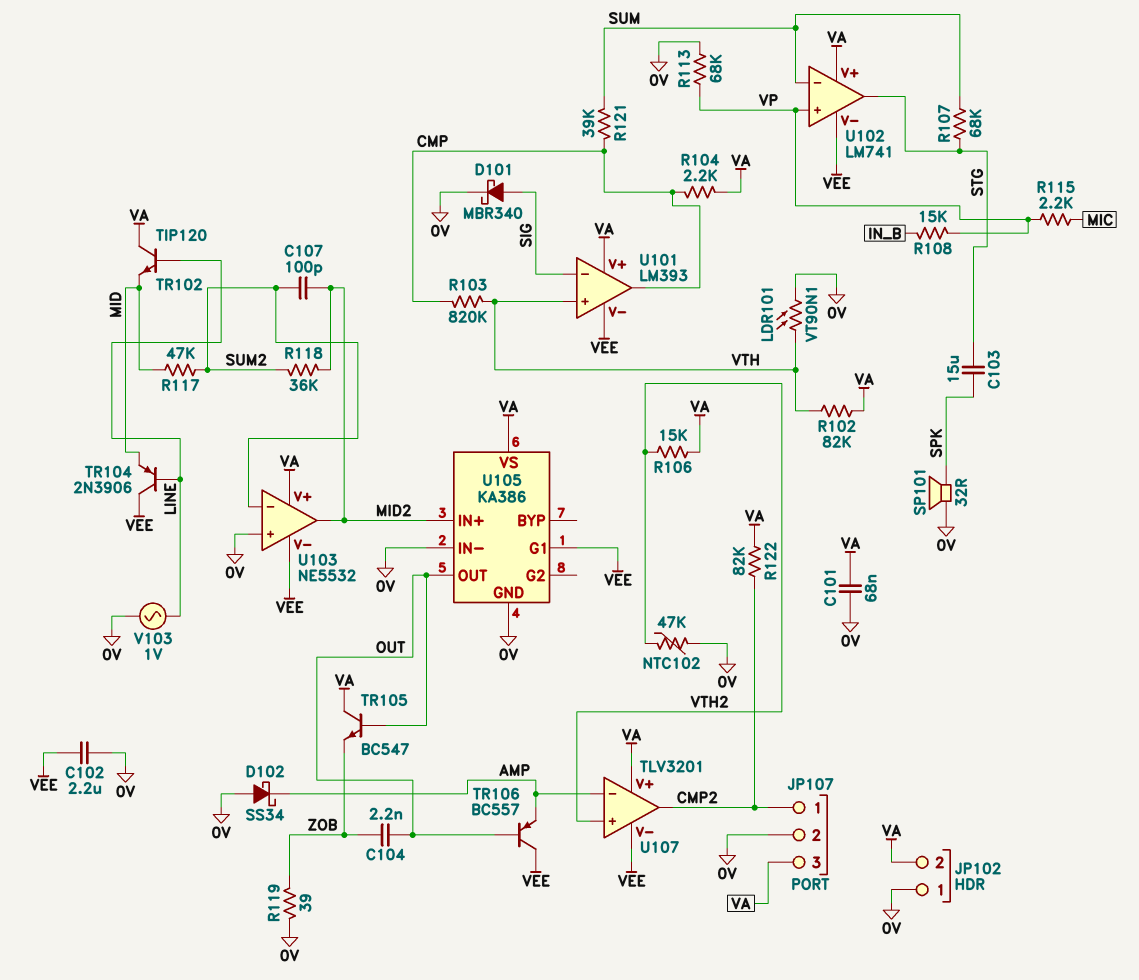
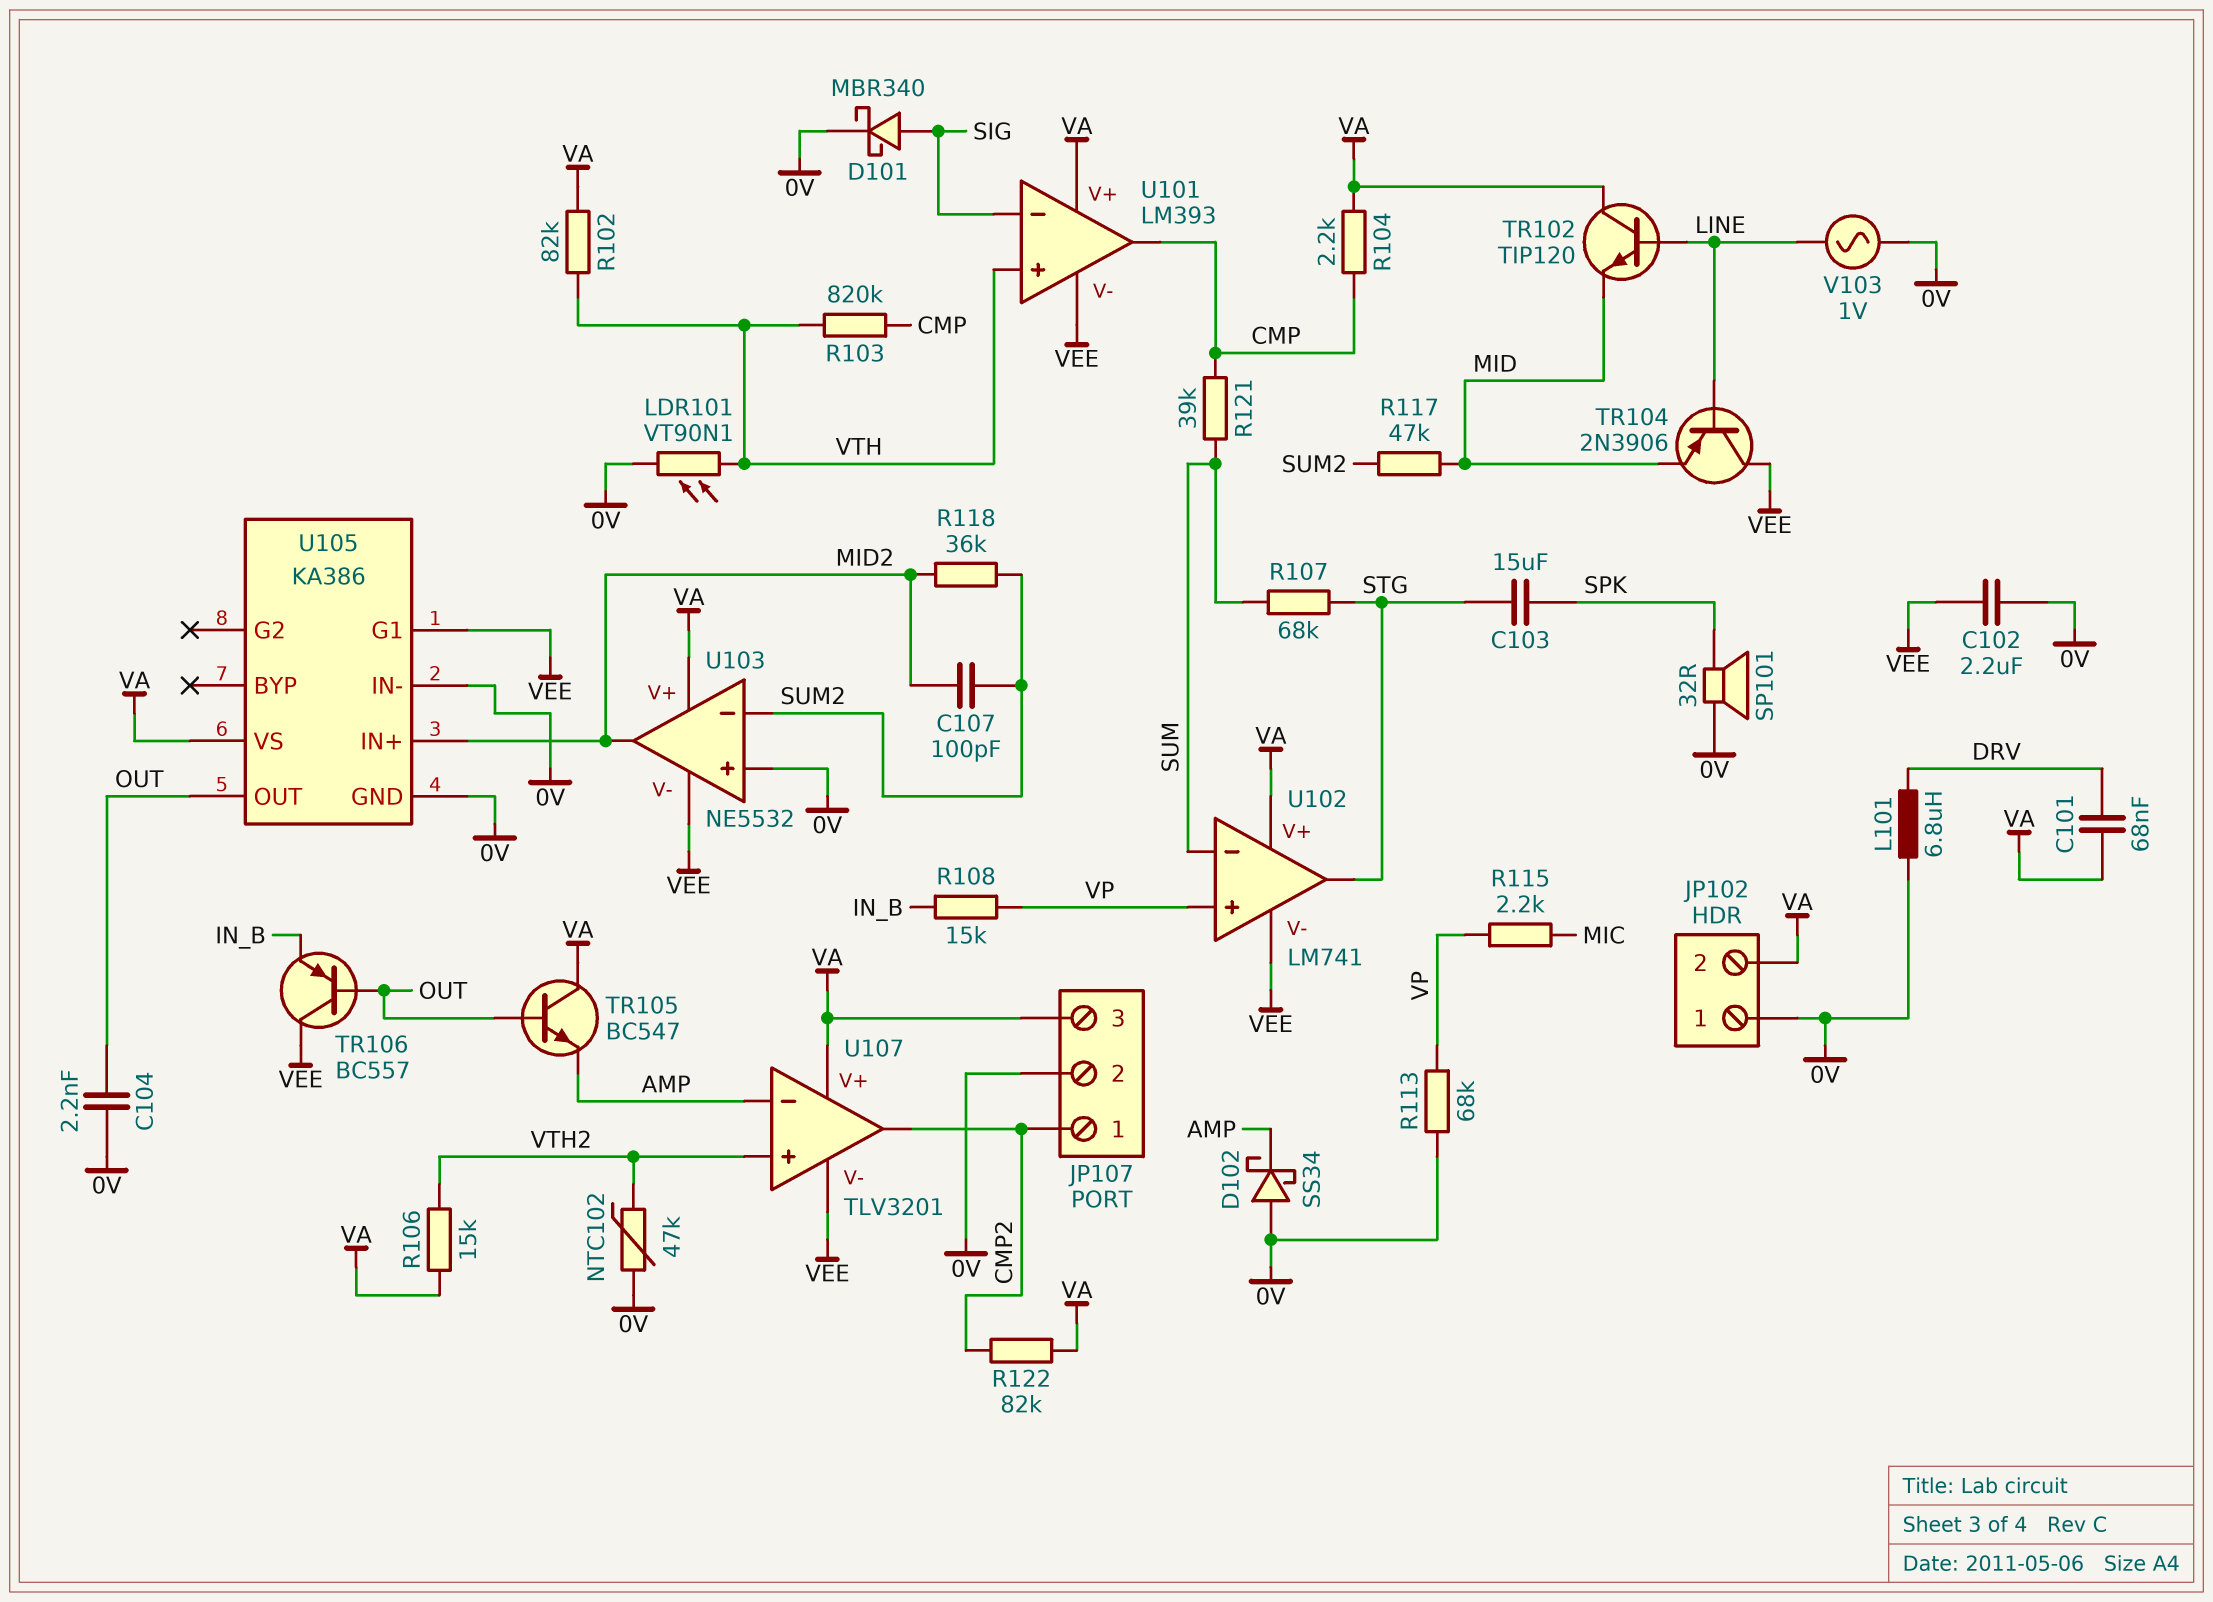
C101: 68nF (0V, VA) -> 68nF (DRV, VA)
C104: 2.2nF (OUT, ZOB) -> 2.2nF (0V, OUT)
L101: none -> 6.8uH (0V, DRV)
R119: 39 (0V, ZOB) -> none
TR105: NPN BC547 (B OUT, C VA, E ZOB) -> NPN BC547 (B OUT, C VA, E AMP)
TR106: PNP BC557 (B OUT, C VEE, E AMP) -> PNP BC557 (B OUT, C VEE, E IN_B)

